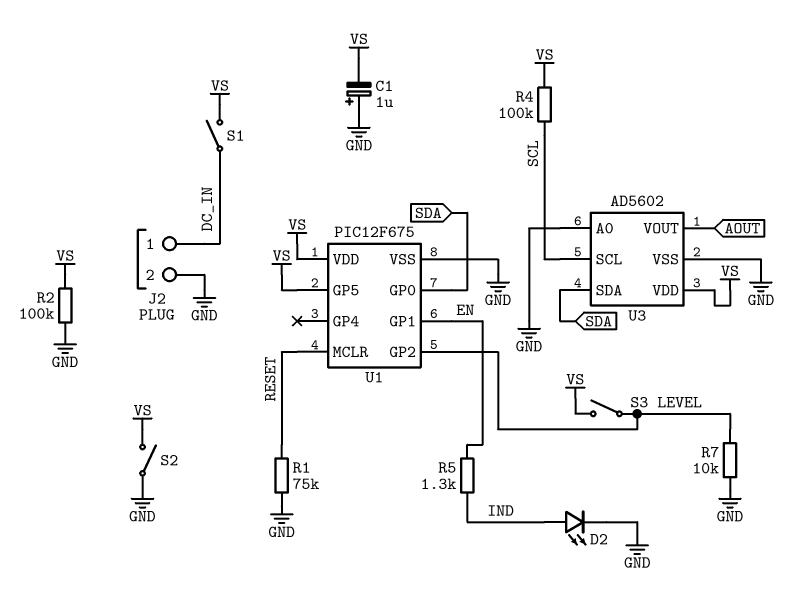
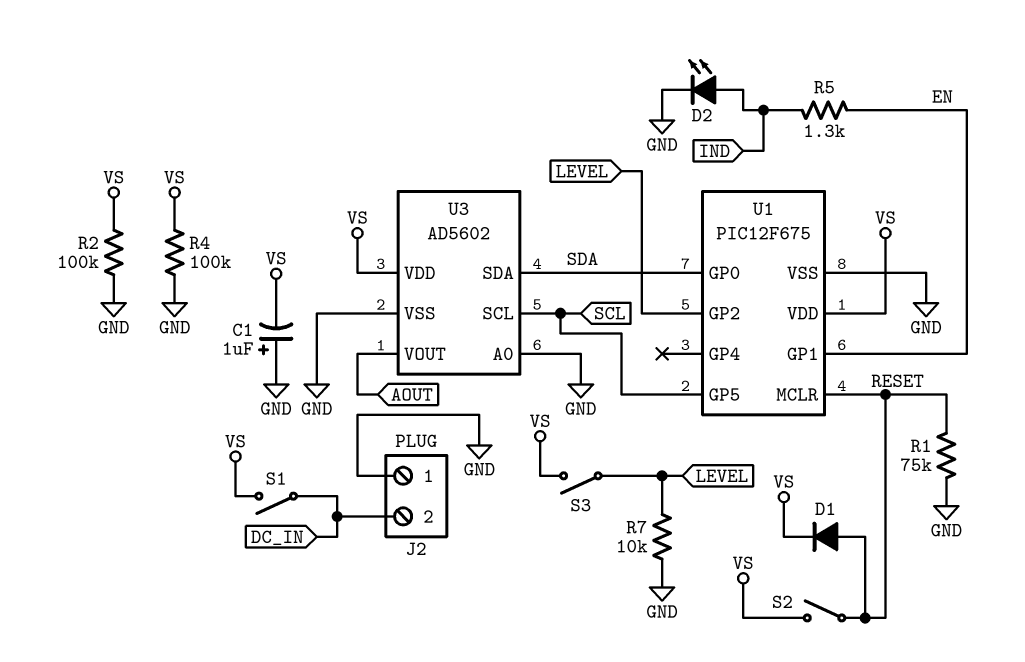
D1: none -> diode (A RESET, K VS)
J2 pin 1: DC_IN -> GND
J2 pin 2: GND -> DC_IN
R4: 100k (SCL, VS) -> 100k (GND, VS)
S2: switch (GND, VS) -> switch (RESET, VS)
U1 pin GP5: VS -> SCL

